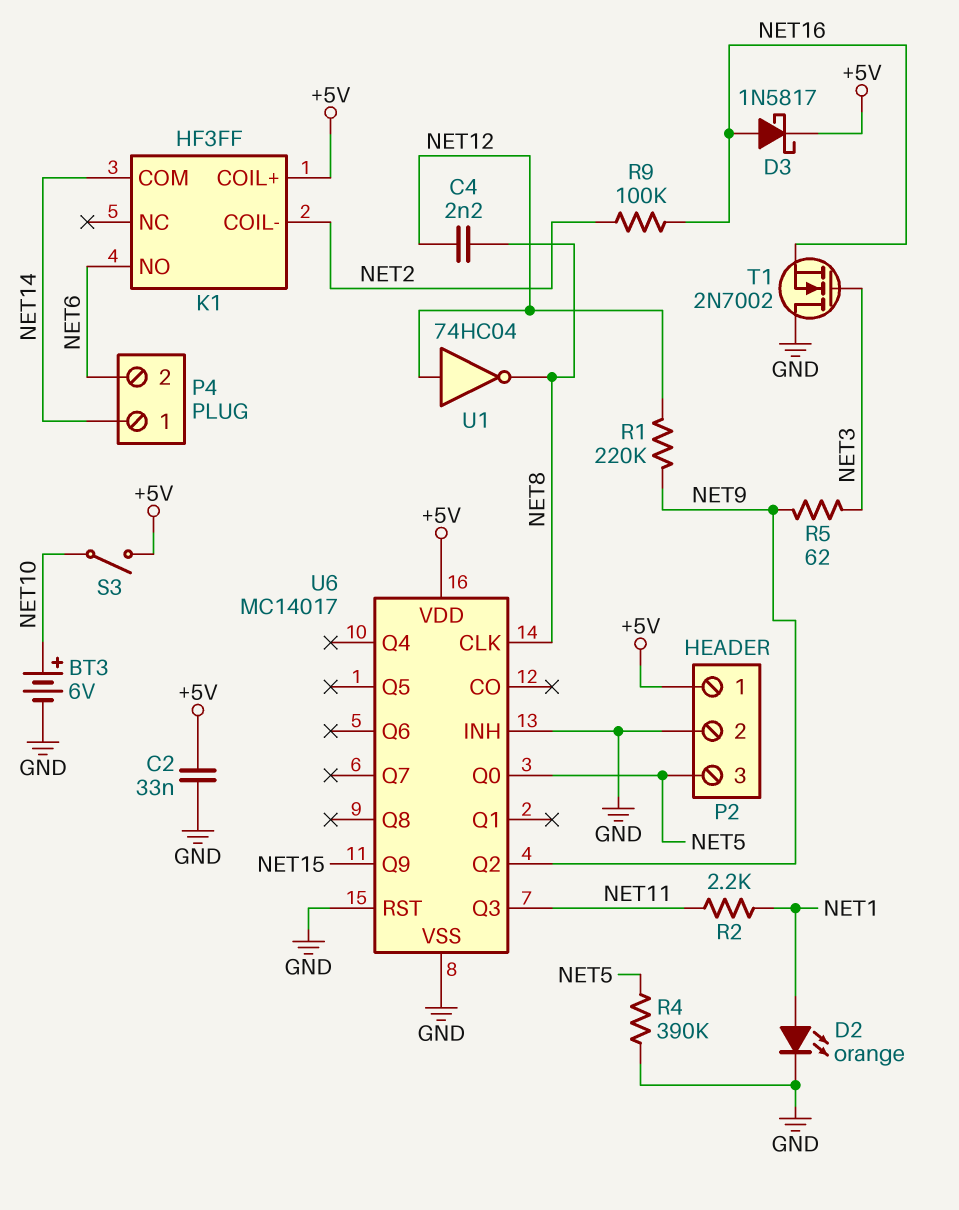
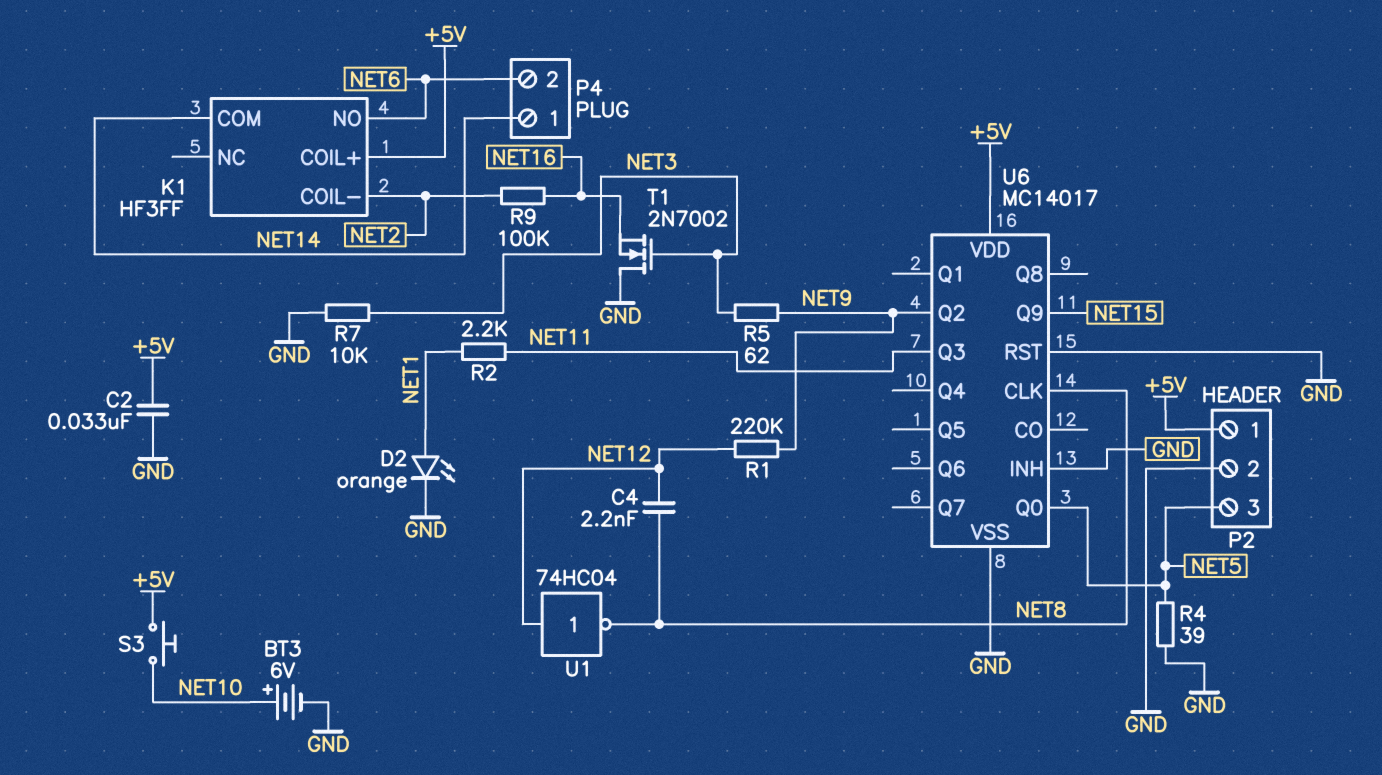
D3: schottky 1N5817 (A NET16, K +5V) -> none
R4: 390k (GND, NET5) -> 39 (GND, NET5)
R7: none -> 10k (GND, NET3)
S3: switch (+5V, NET10) -> button (+5V, NET10)

